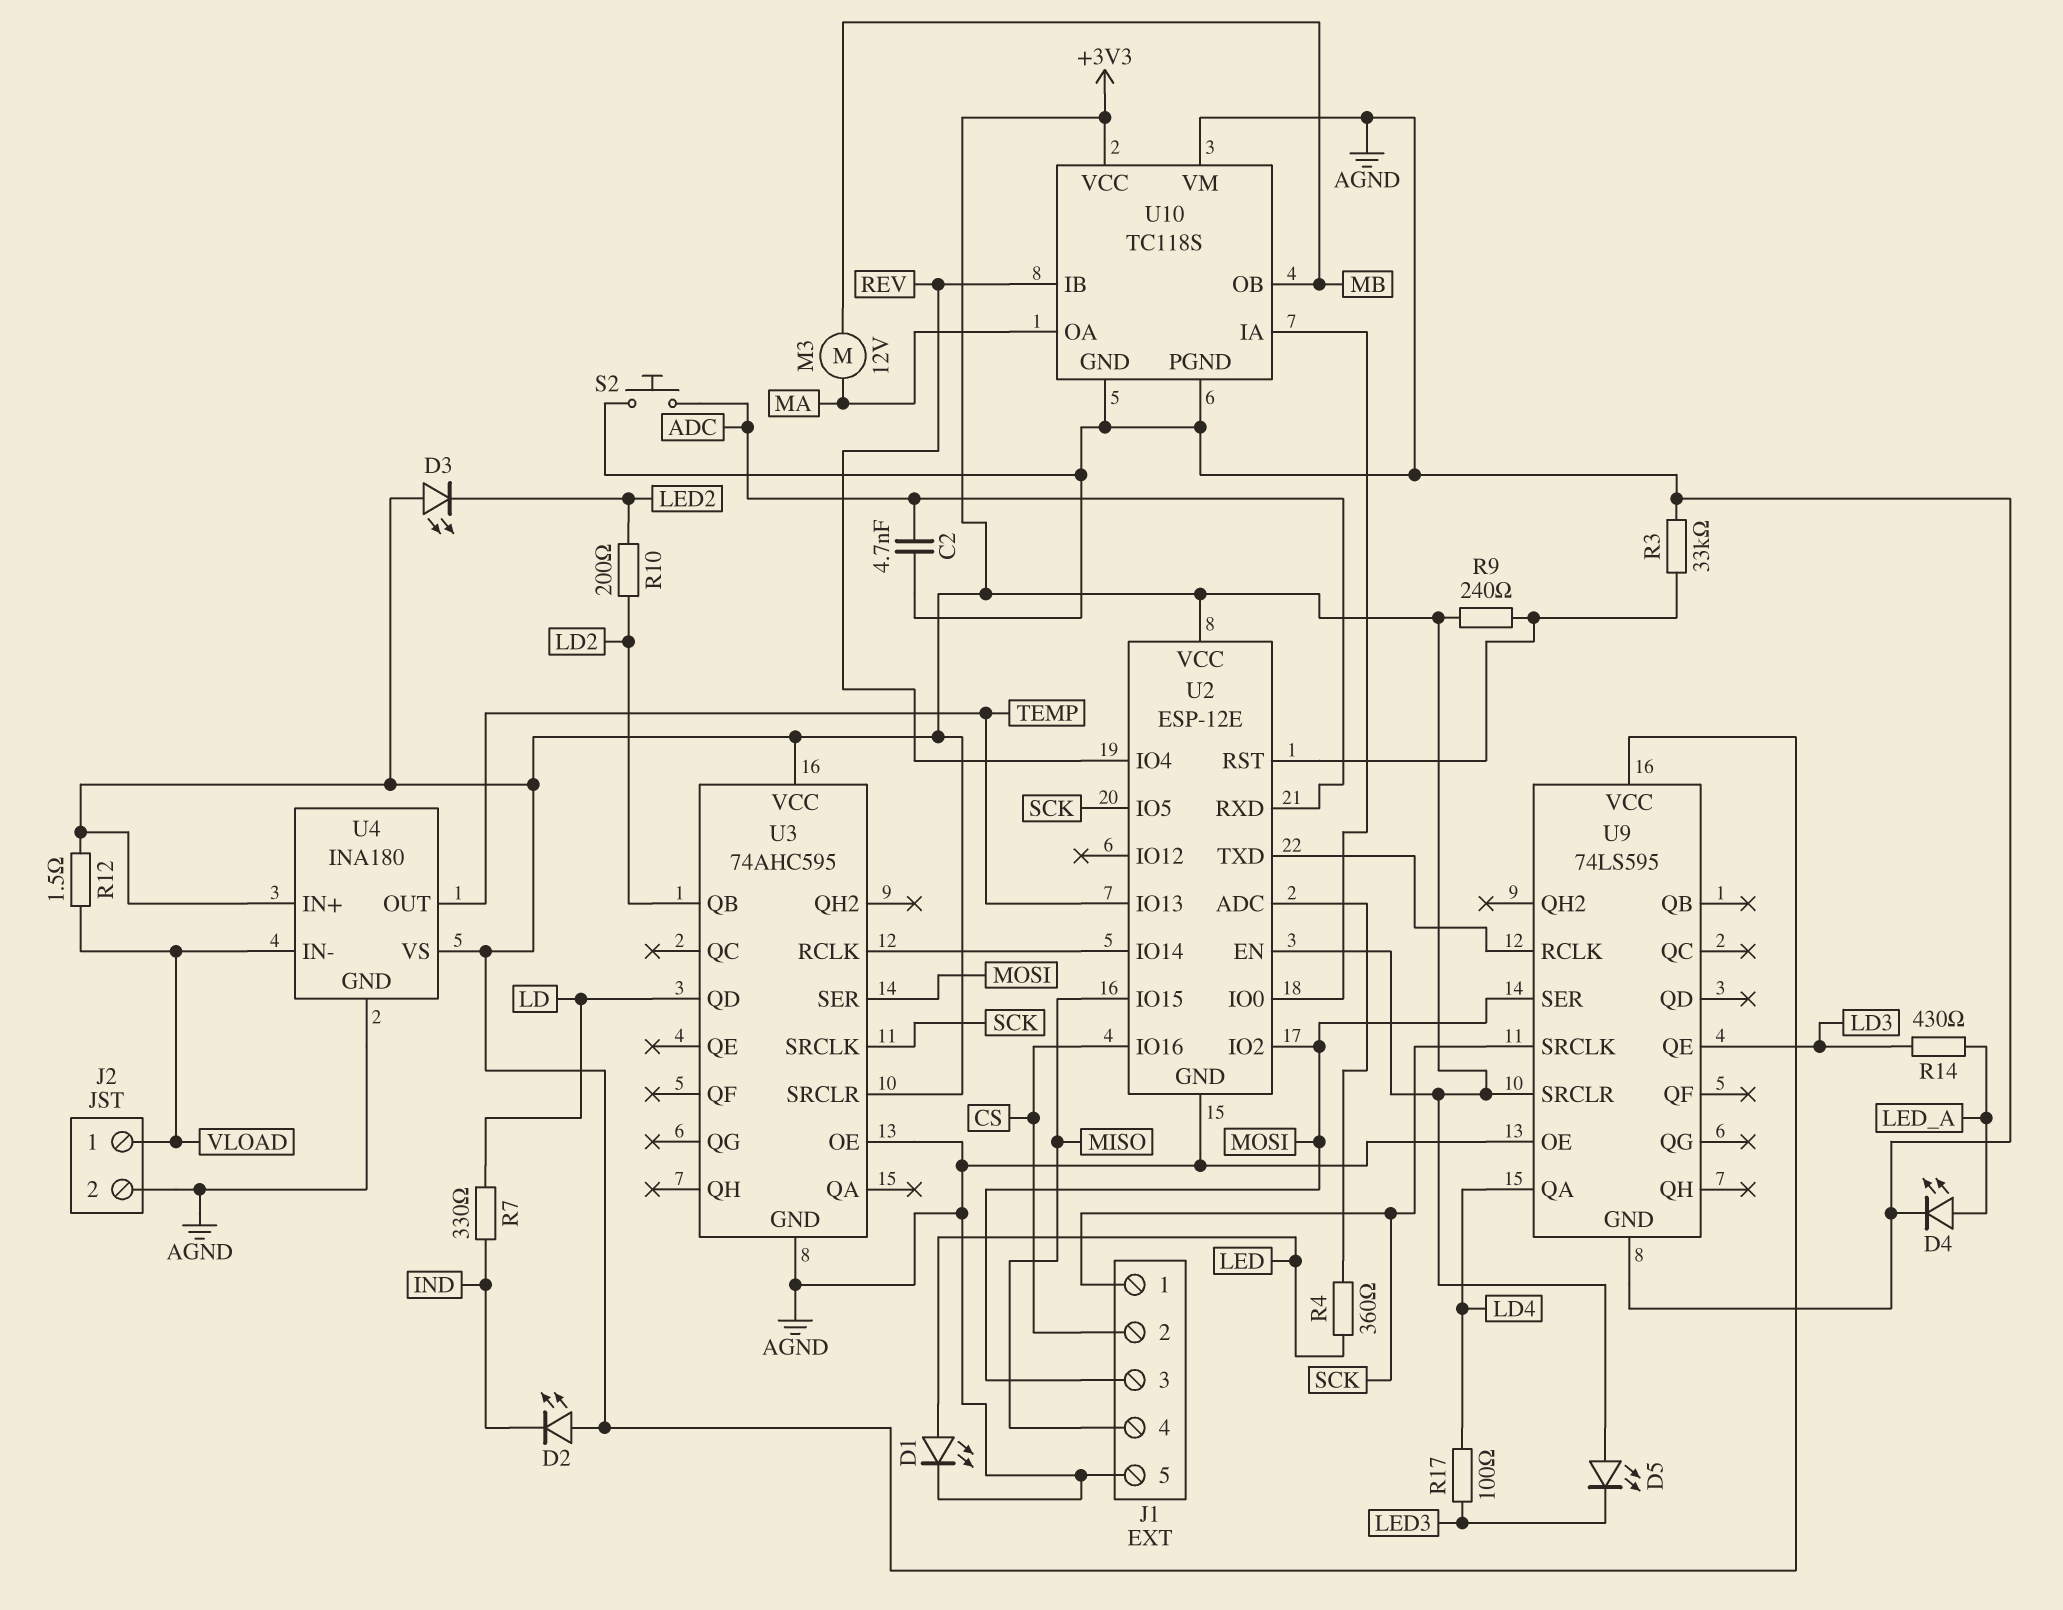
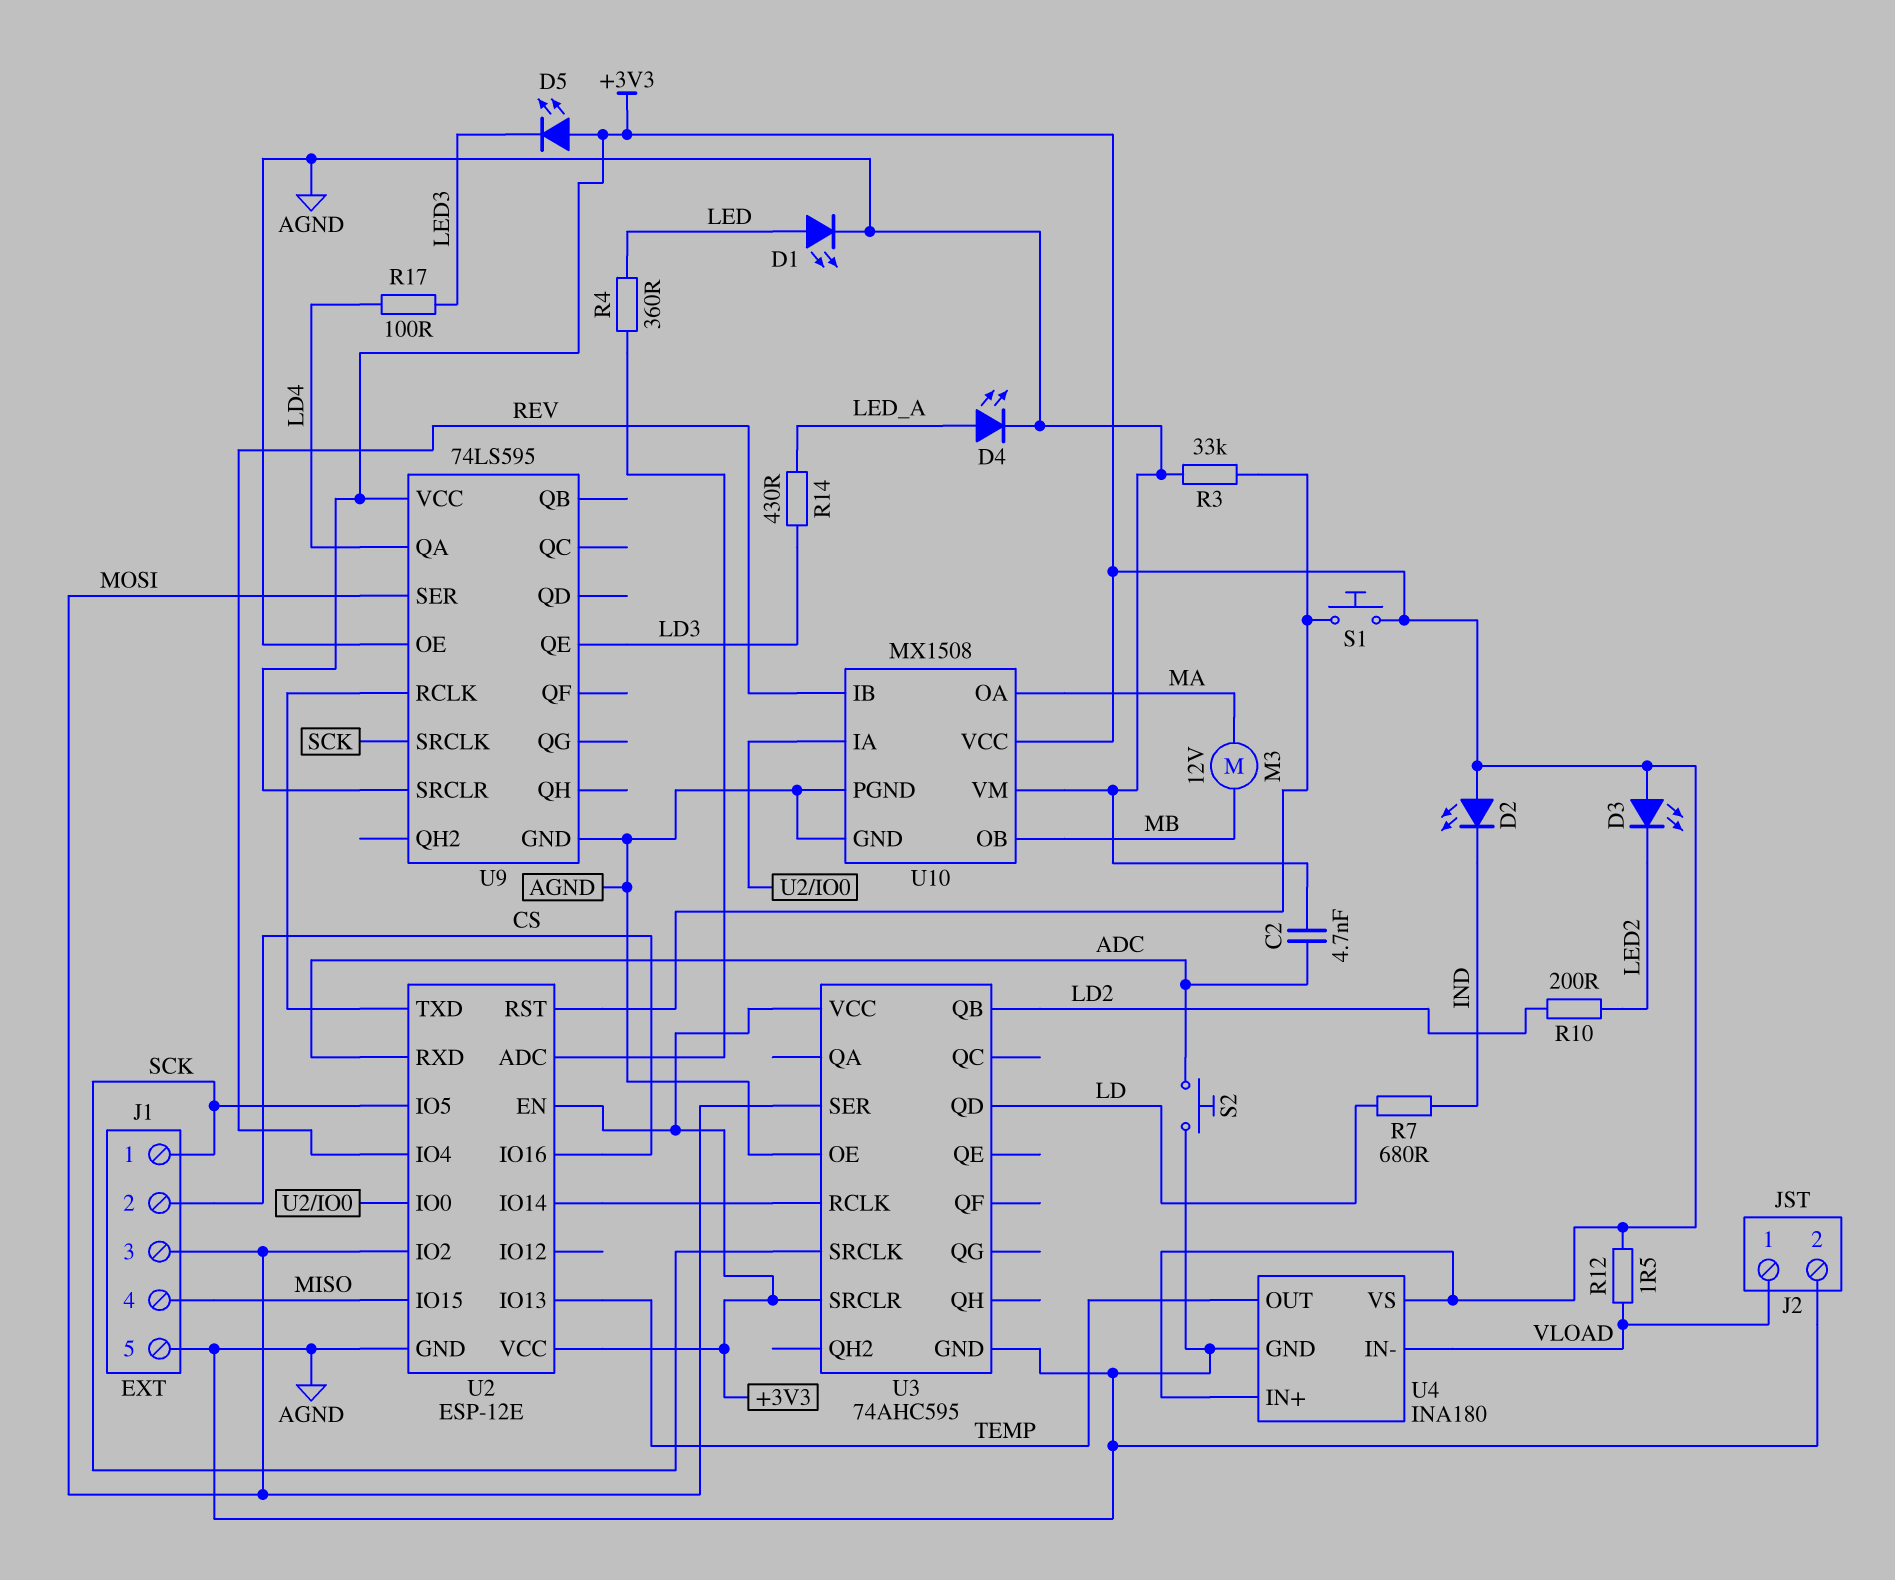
R7: 330 (IND, LD) -> 680 (IND, LD)
R9: 240 (+3V3, U2/RST) -> none
S1: none -> button (+3V3, U2/RST)
U10: TC118S -> MX1508

